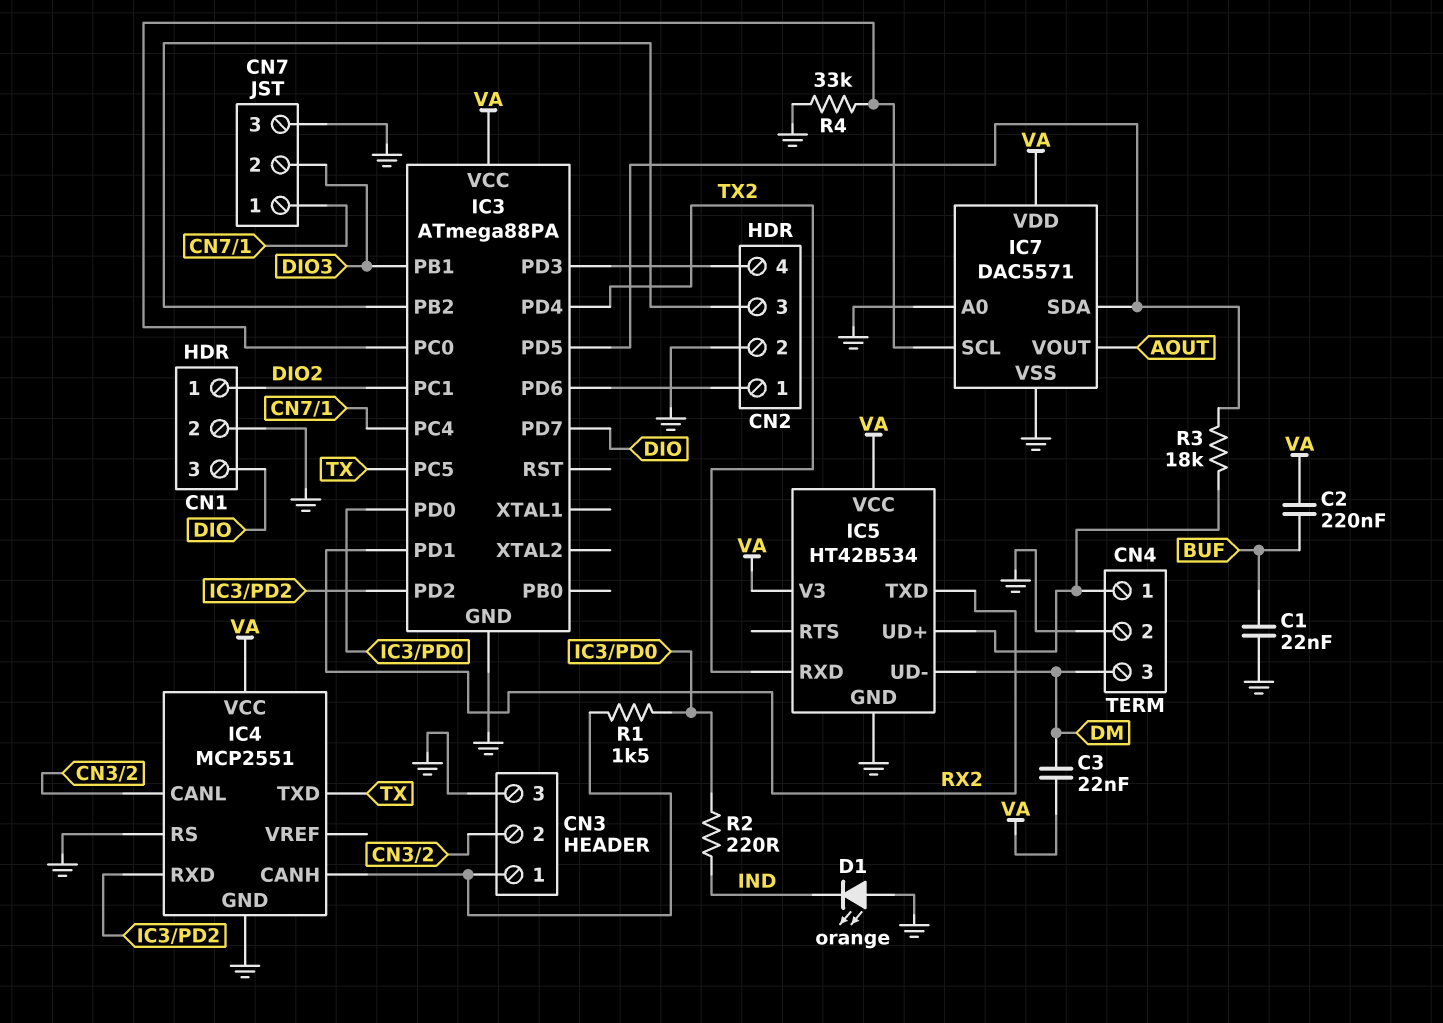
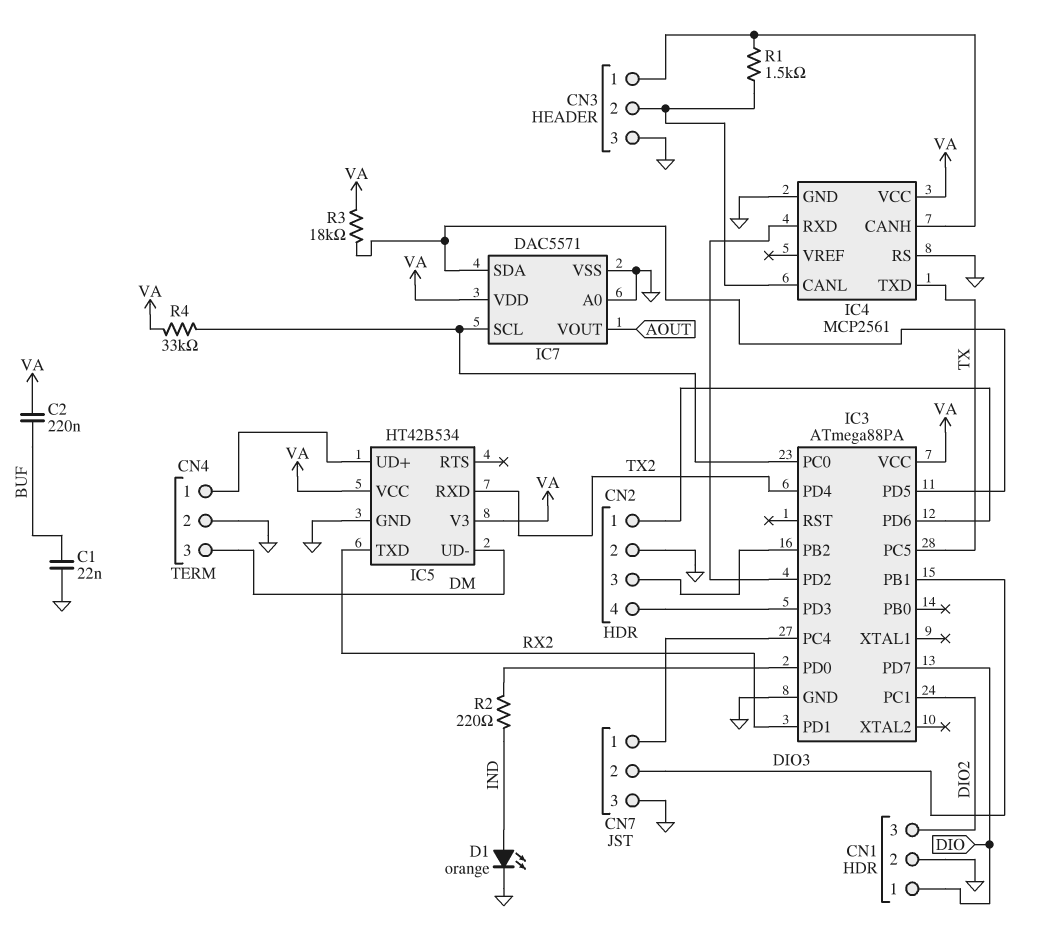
C3: 22nF (DM, VA) -> none
CN1 pin 1: DIO2 -> DIO
CN1 pin 3: DIO -> DIO2
D1: LED orange (A GND, K IND) -> LED orange (A IND, K GND)
IC4: MCP2551 -> MCP2561
R1: 1.5k (CN3/1, IC3/PD0) -> 1.5k (CN3/1, CN3/2)
R3: 18k (CN4/1, IC3/PD5) -> 18k (IC3/PD5, VA)
R4: 33k (GND, IC3/PC0) -> 33k (IC3/PC0, VA)

